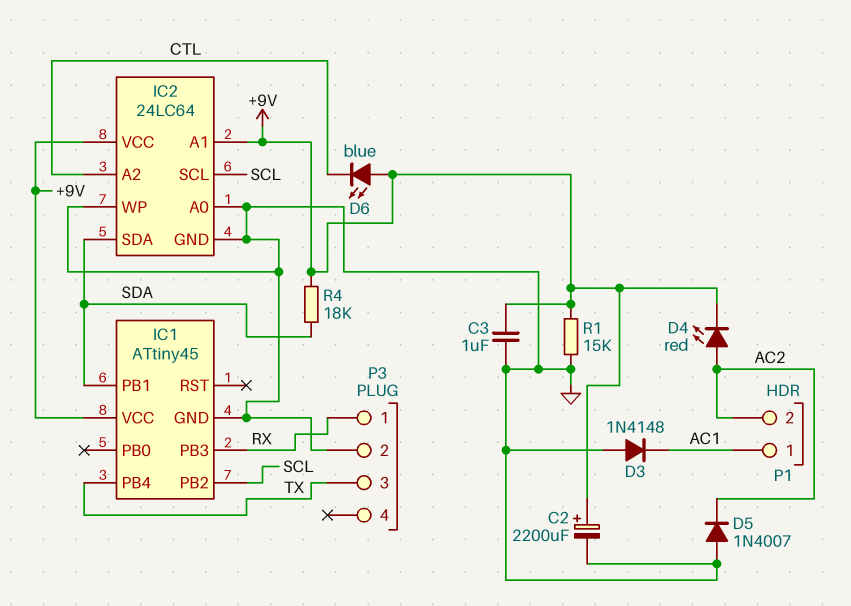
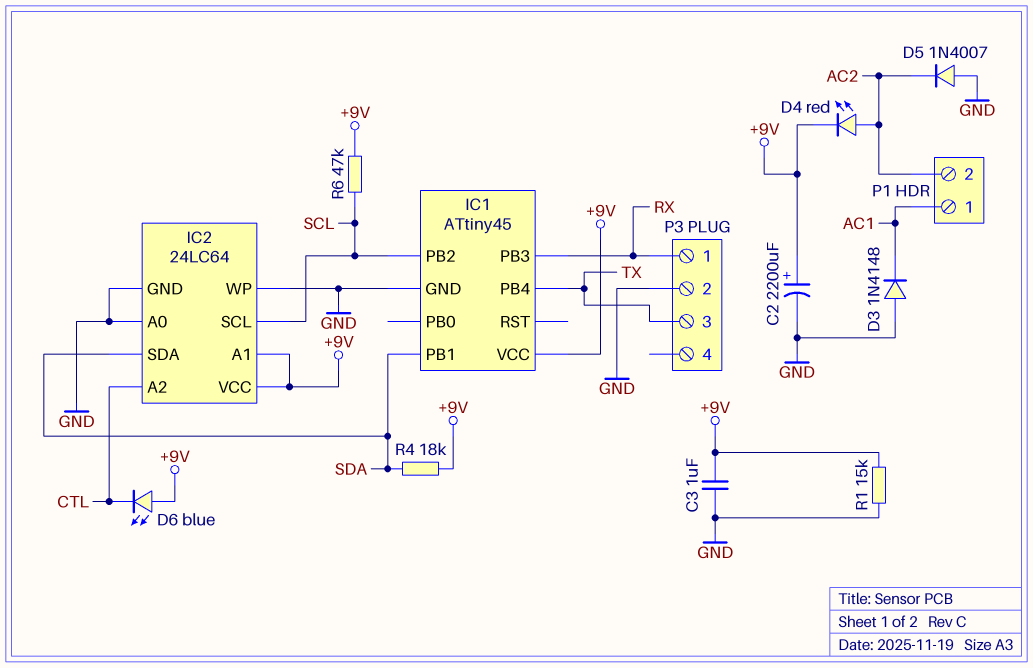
R6: none -> 47k (+9V, SCL)

